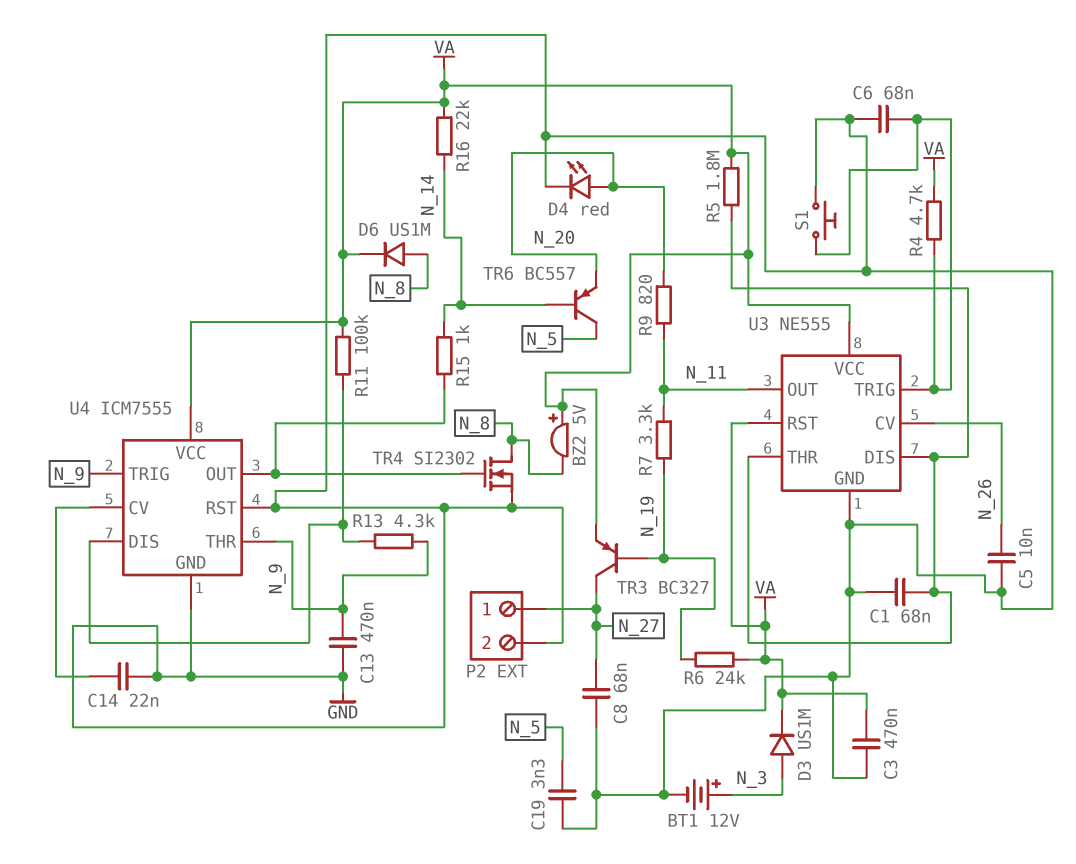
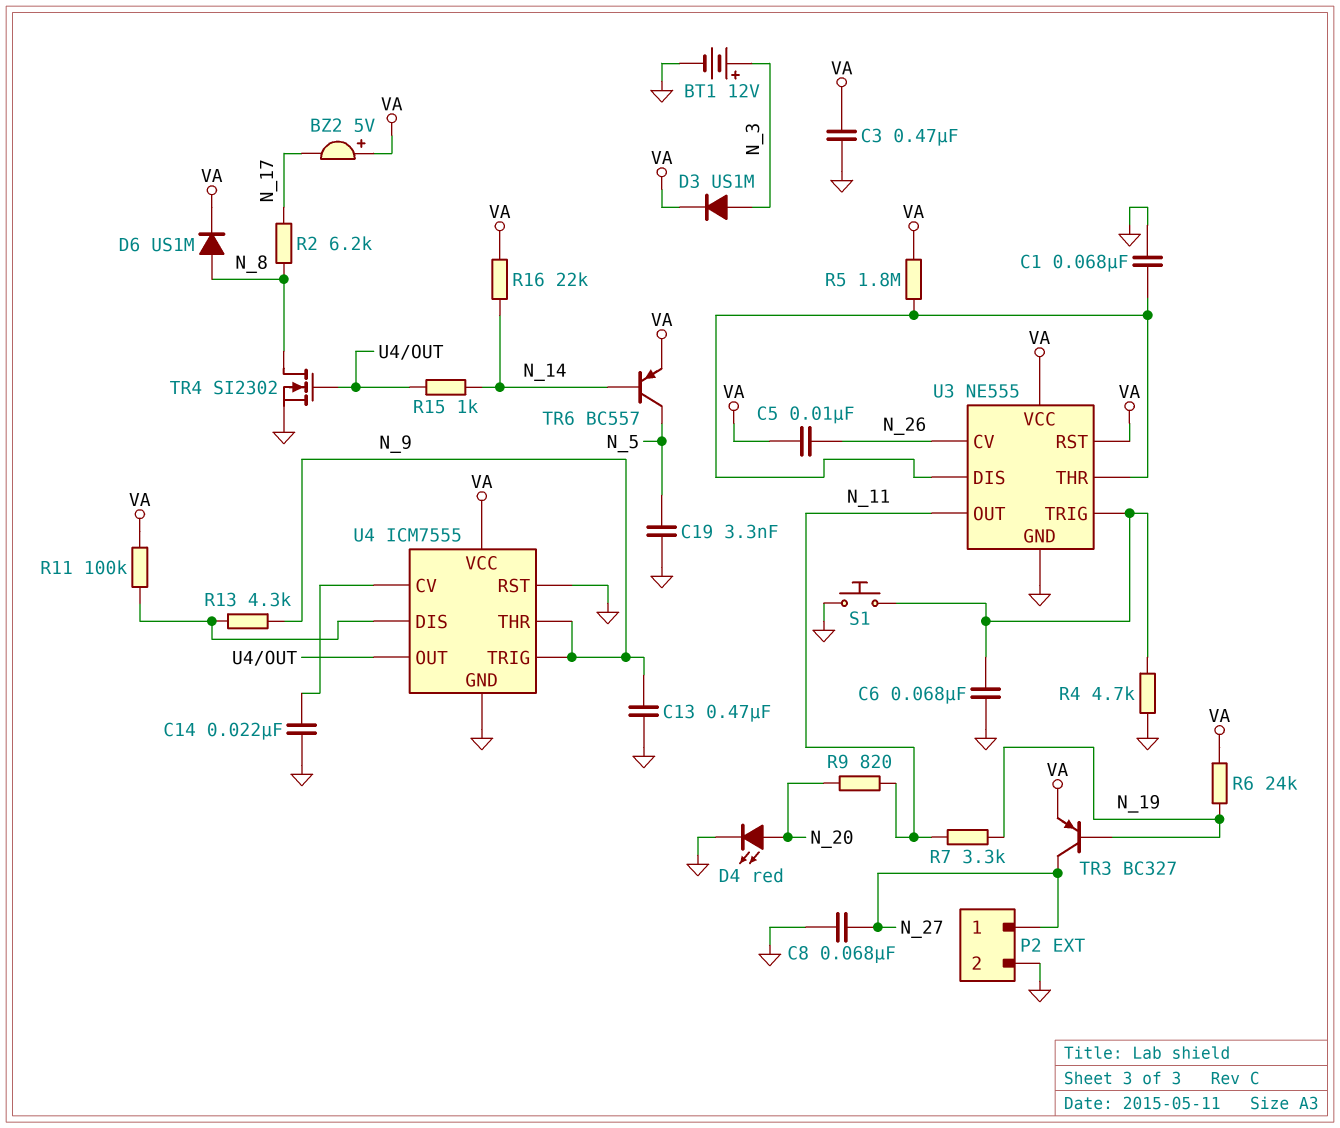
BZ2: buzzer 5V (plus VA, minus N_8) -> buzzer 5V (plus VA, minus N_17)
C5: 10nF (GND, N_26) -> 10nF (N_26, VA)
R2: none -> 6.2k (N_8, N_17)
R4: 4.7k (U3/TRIG, VA) -> 4.7k (GND, U3/TRIG)
TR6: PNP BC557 (B N_14, C N_5, E N_20) -> PNP BC557 (B N_14, C N_5, E VA)

